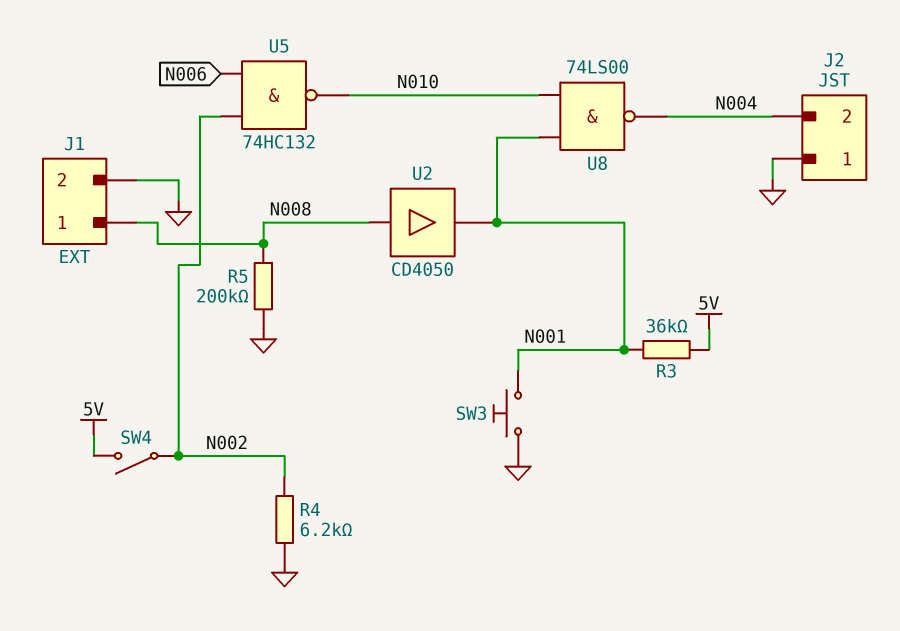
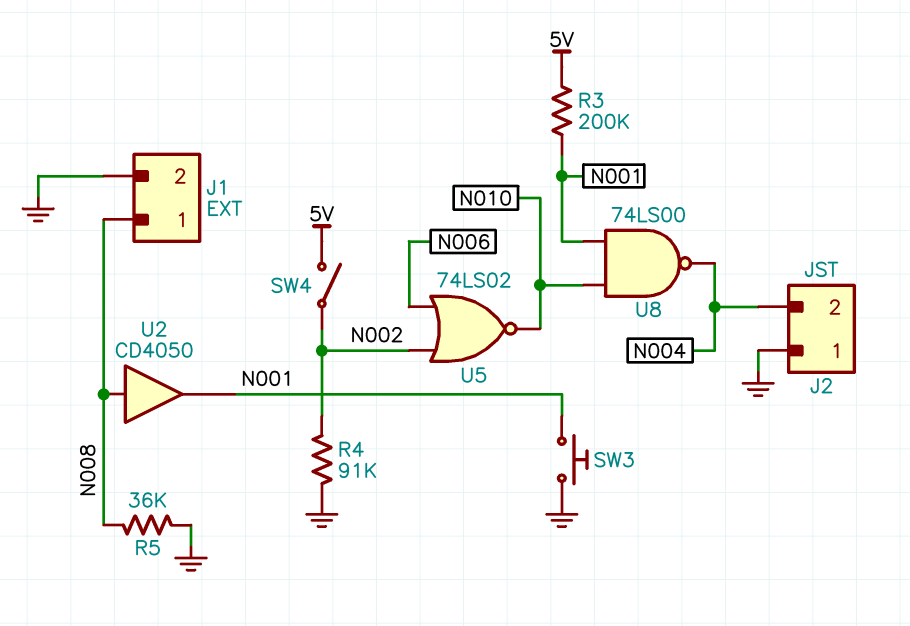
R3: 36k (5V, N001) -> 200k (5V, N001)
R4: 6.2k (GND, N002) -> 91k (GND, N002)
R5: 200k (GND, N008) -> 36k (GND, N008)
U5: NAND 74HC132 (in N002, in N006, out N010) -> NOR 74LS02 (in N002, in N006, out N010)

